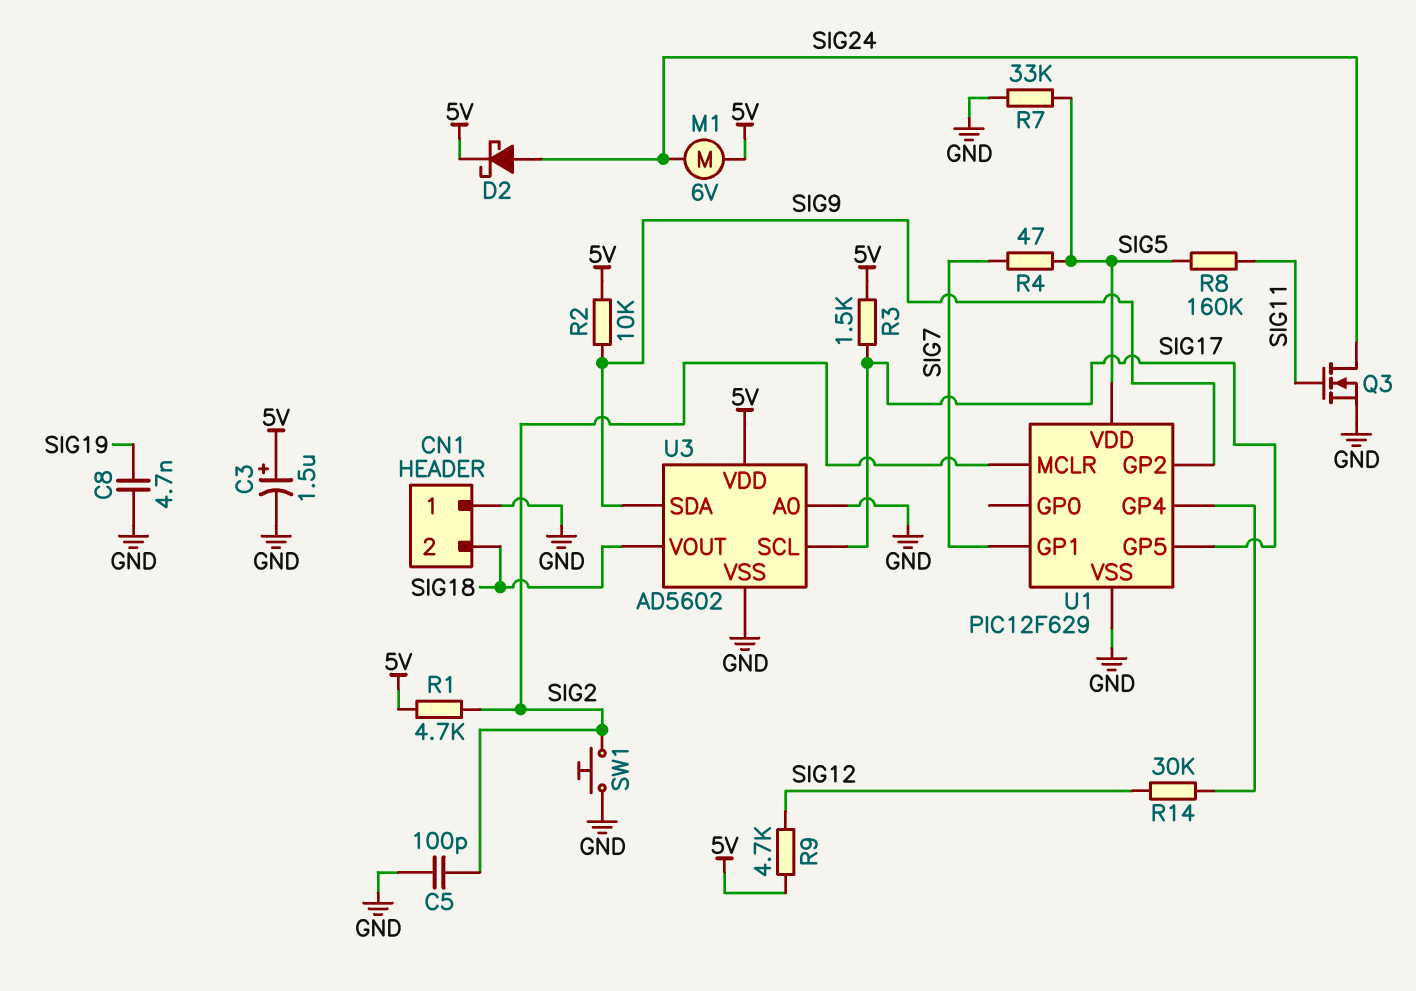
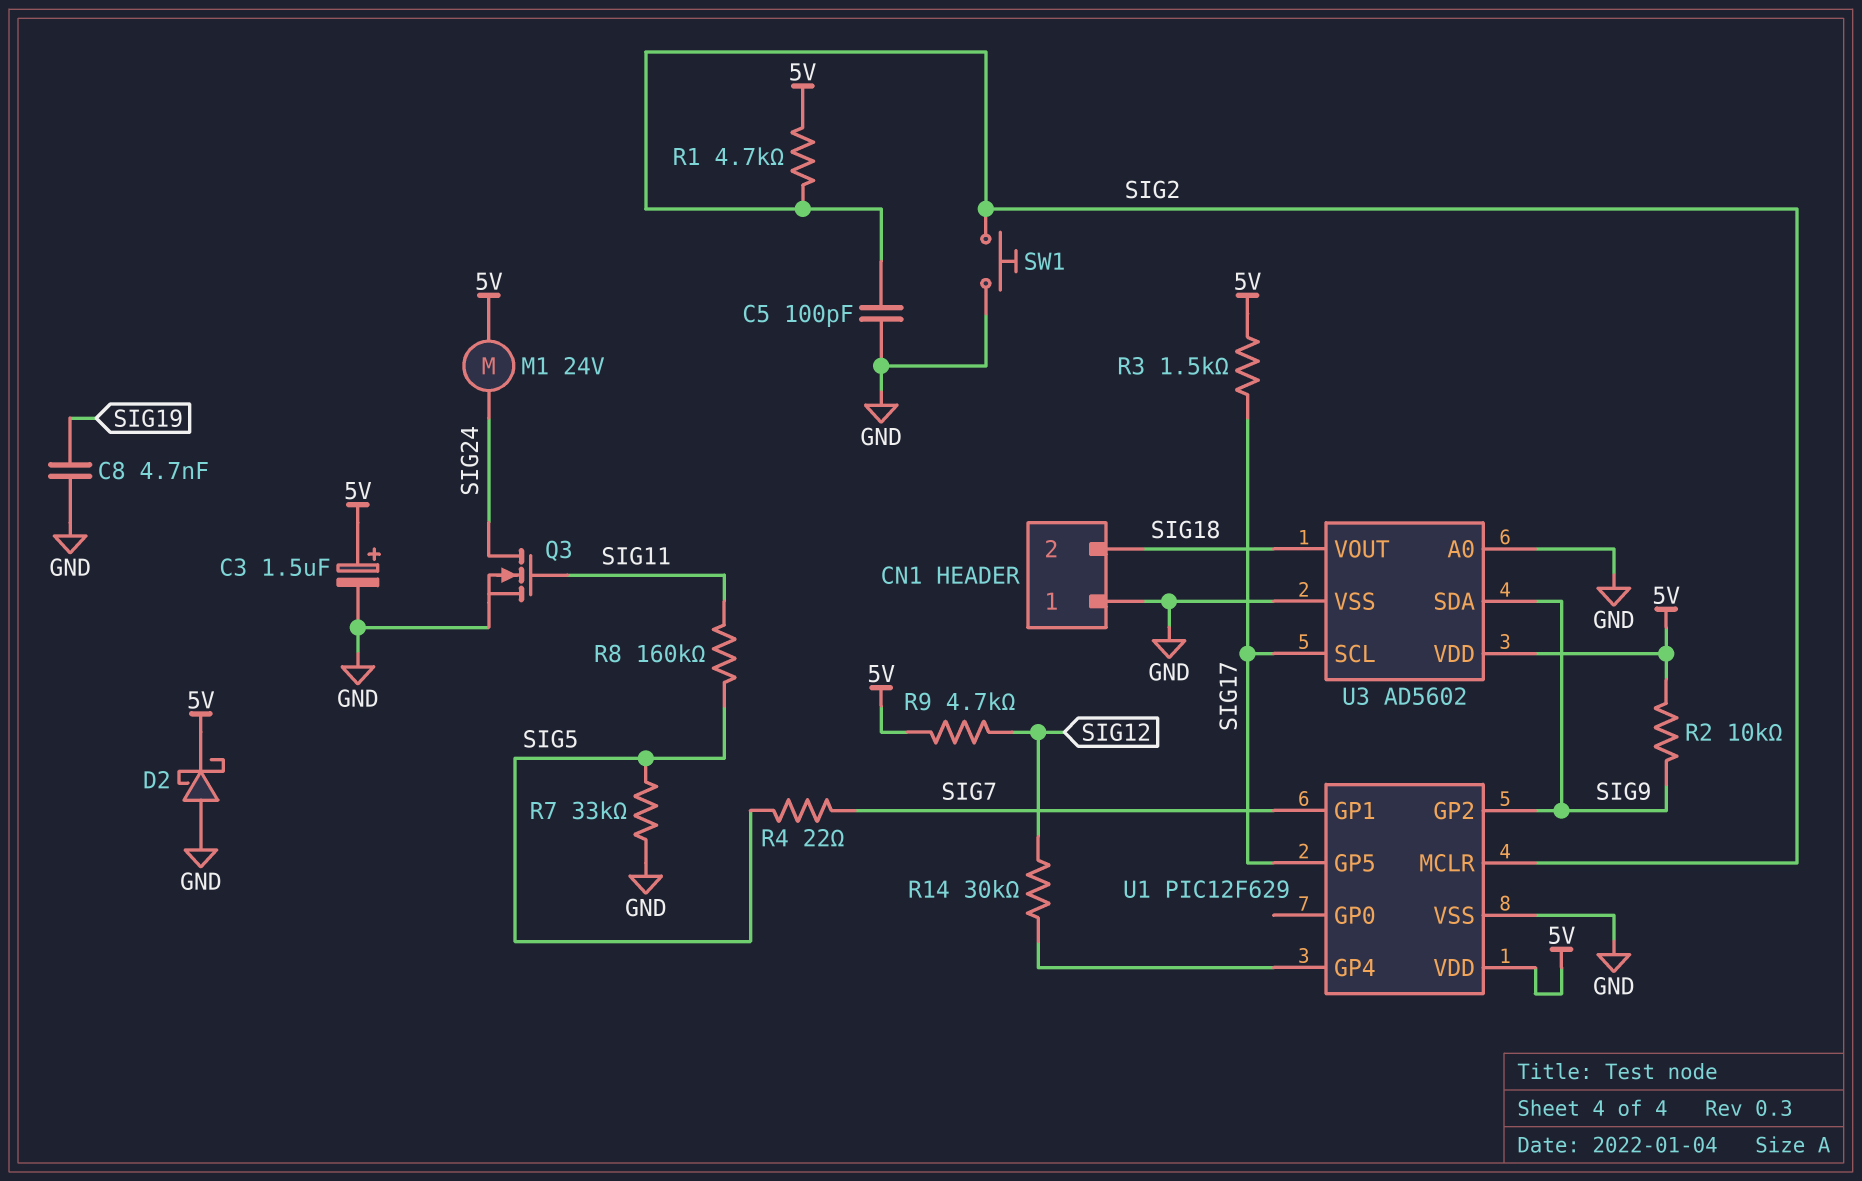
D2: schottky (A SIG24, K 5V) -> schottky (A GND, K 5V)
M1: motor 6V (5V, SIG24) -> motor 24V (5V, SIG24)
R4: 47 (SIG5, SIG7) -> 22 (SIG5, SIG7)
U1 pin VDD: SIG5 -> 5V

